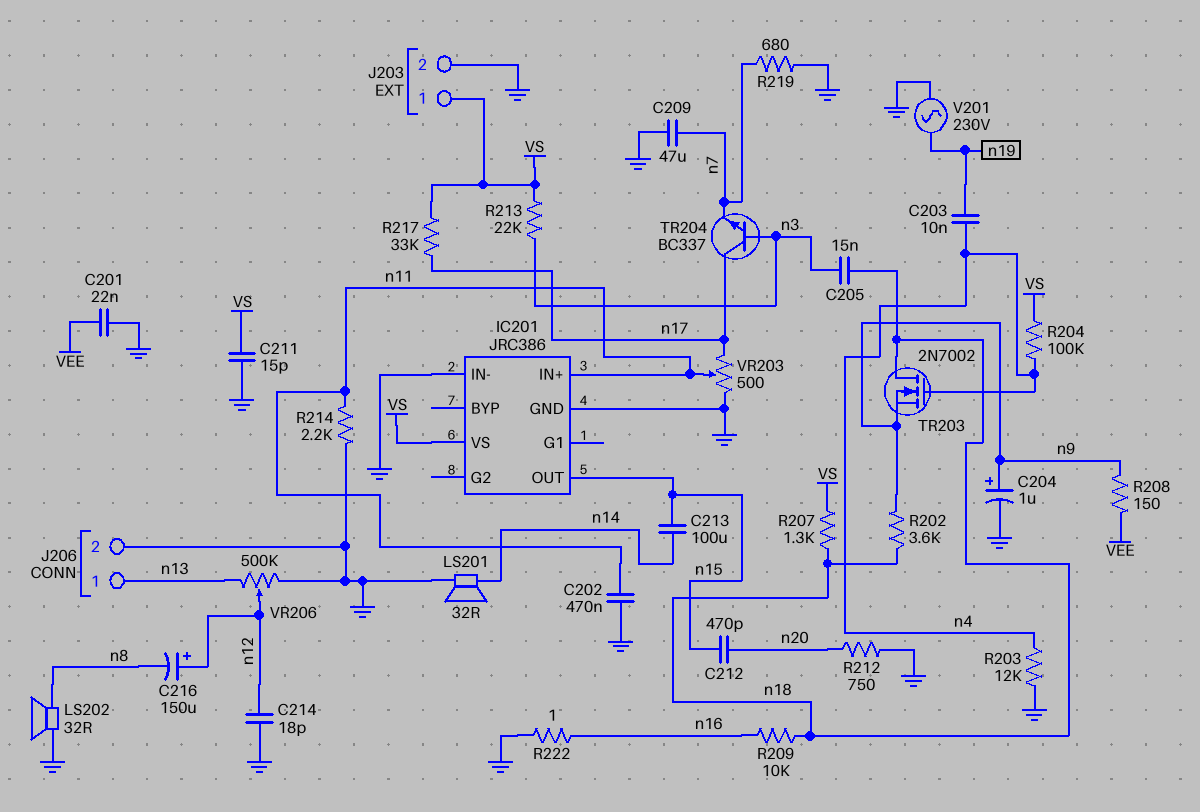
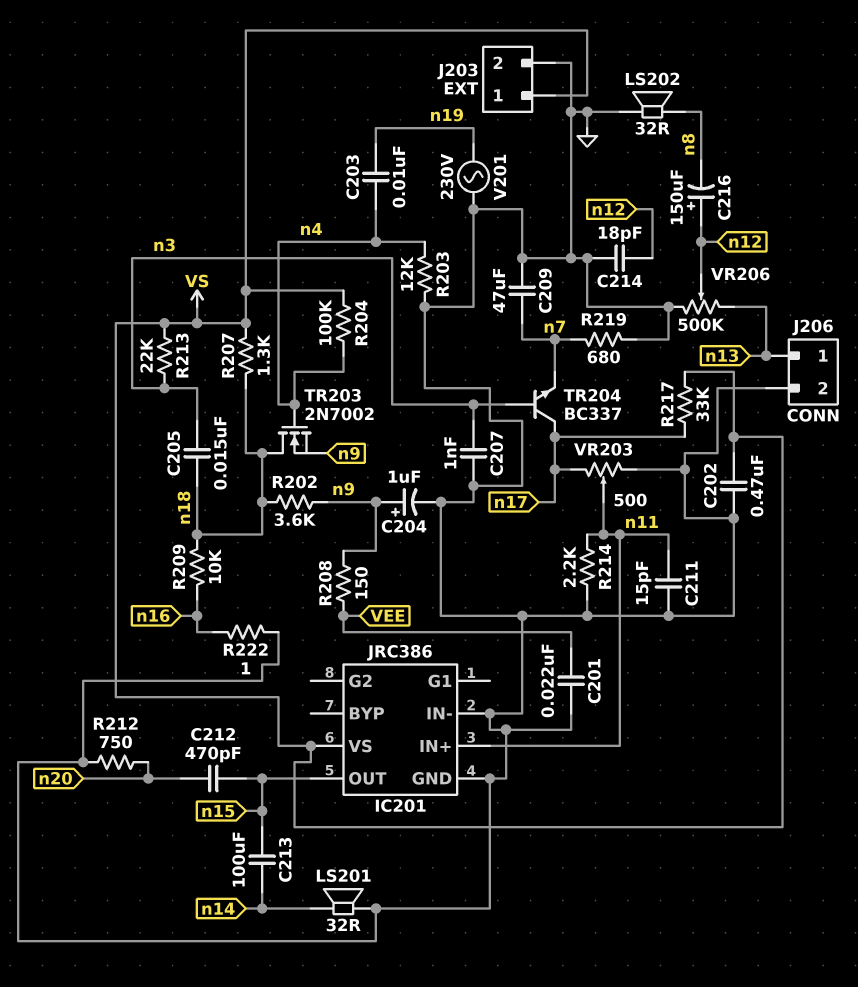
C202: 470nF (GND, n11) -> 470nF (GND, VS)
C207: none -> 1nF (GND, n3)
C211: 15pF (GND, VS) -> 15pF (GND, n11)

